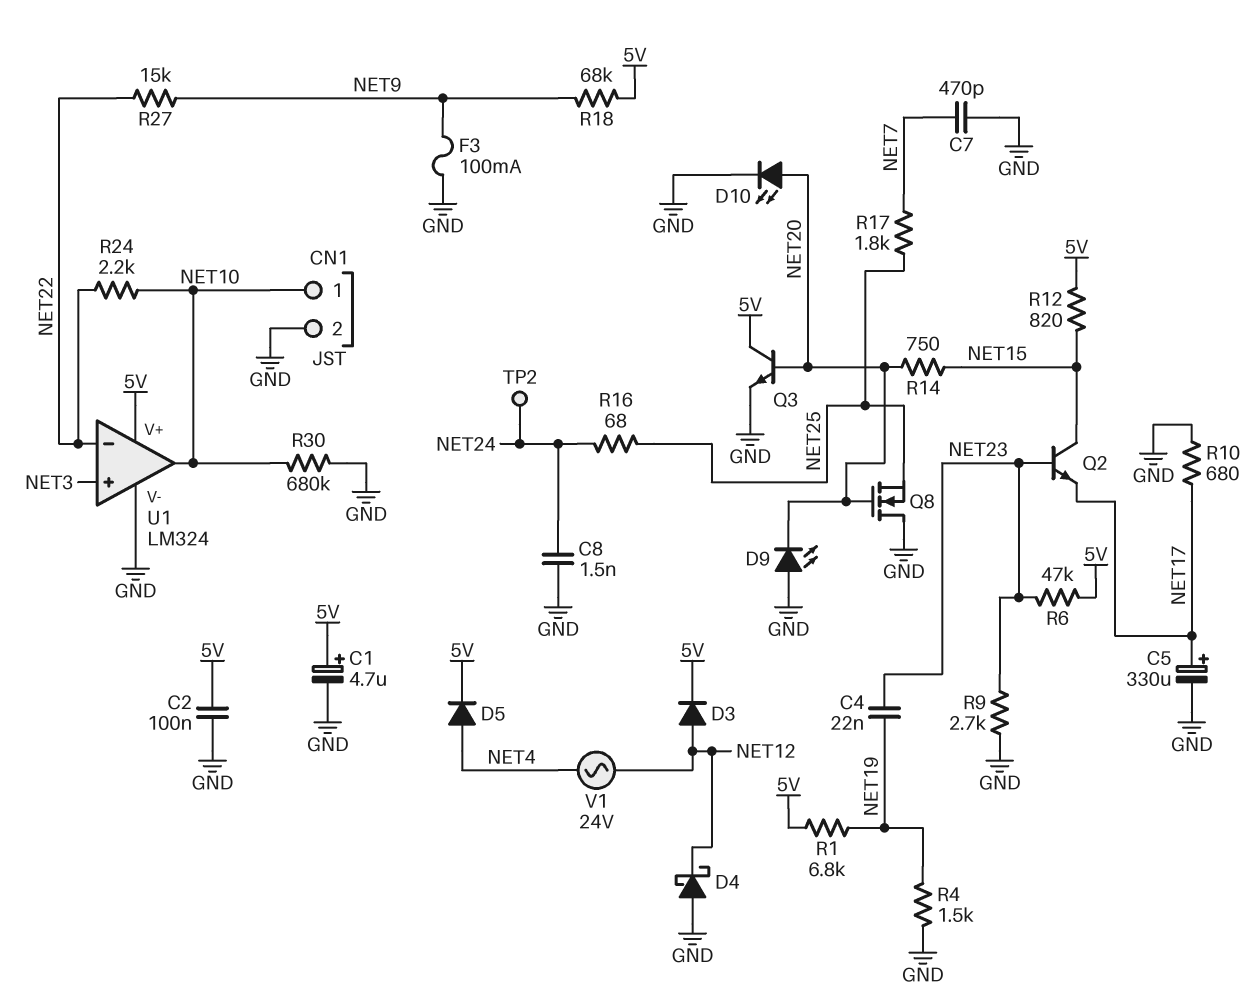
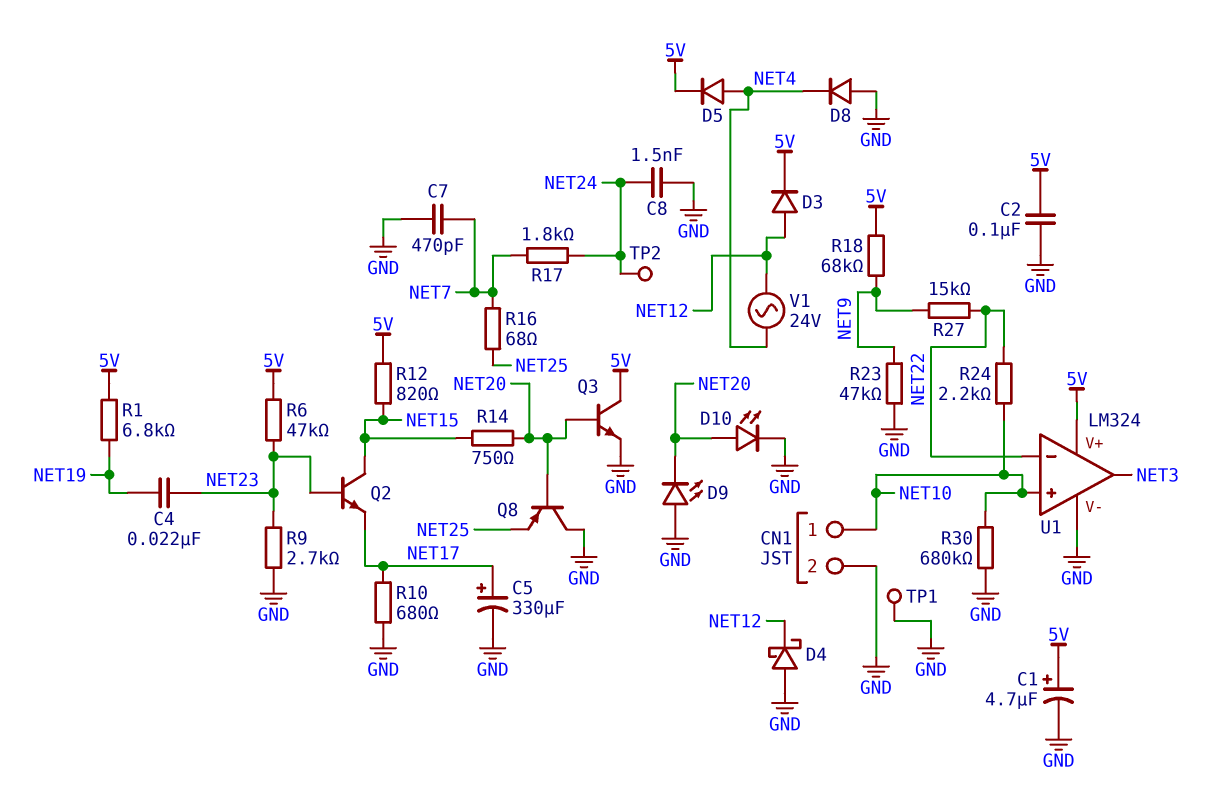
D8: none -> diode (A GND, K NET4)
F3: 100mA (GND, NET9) -> none
Q8: NMOS (G NET20, D GND, S NET25) -> PNP (B NET20, C GND, E NET25)
R4: 1.5k (GND, NET19) -> none
R16: 68 (NET24, NET25) -> 68 (NET7, NET25)
R17: 1.8k (NET7, NET25) -> 1.8k (NET7, NET24)
R23: none -> 47k (GND, NET9)
TP1: none -> test point (GND)
U1 pin in+: NET3 -> NET10
U1 pin out: NET10 -> NET3

